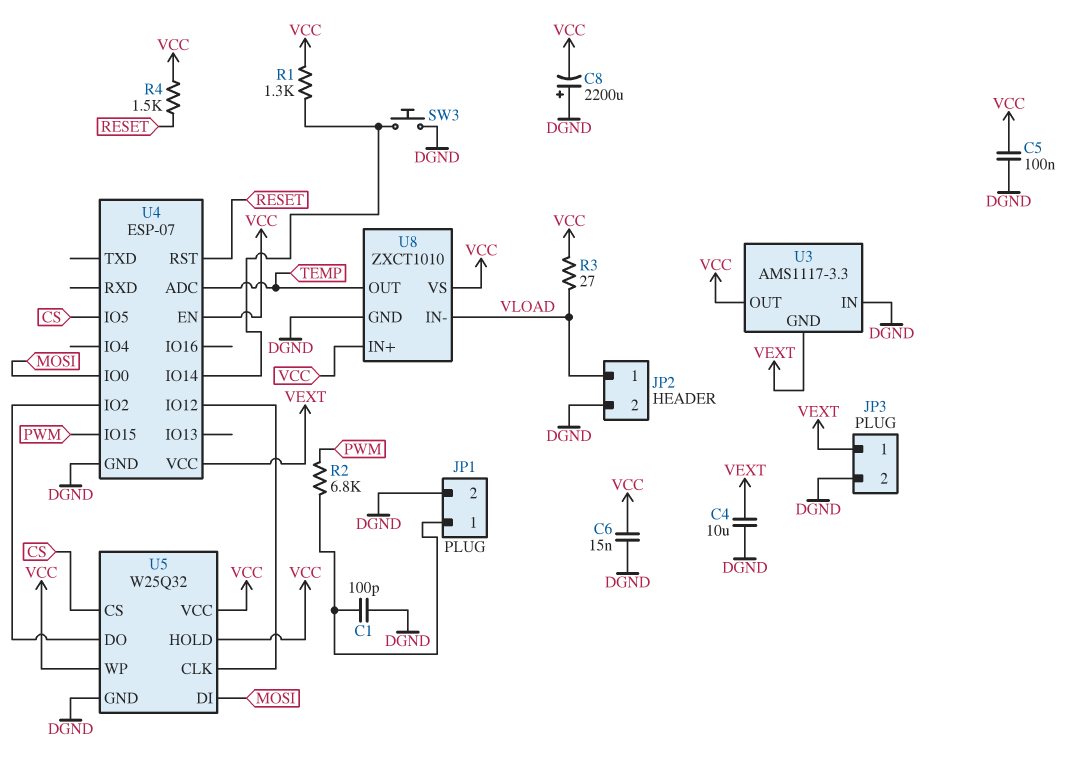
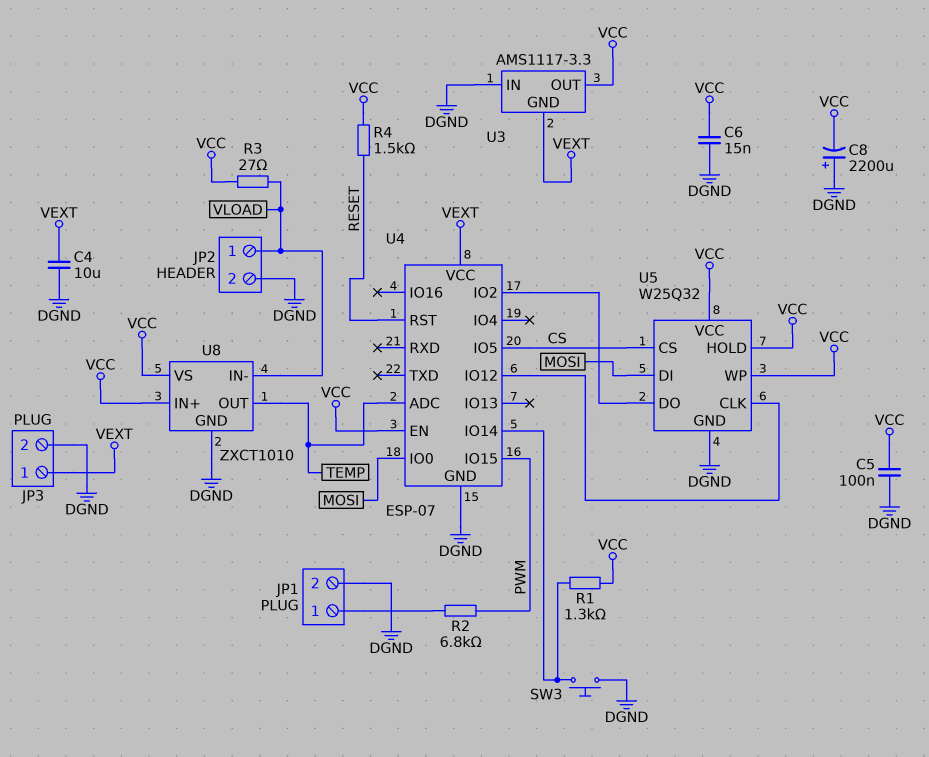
C1: 100pF (DGND, JP1/1) -> none

